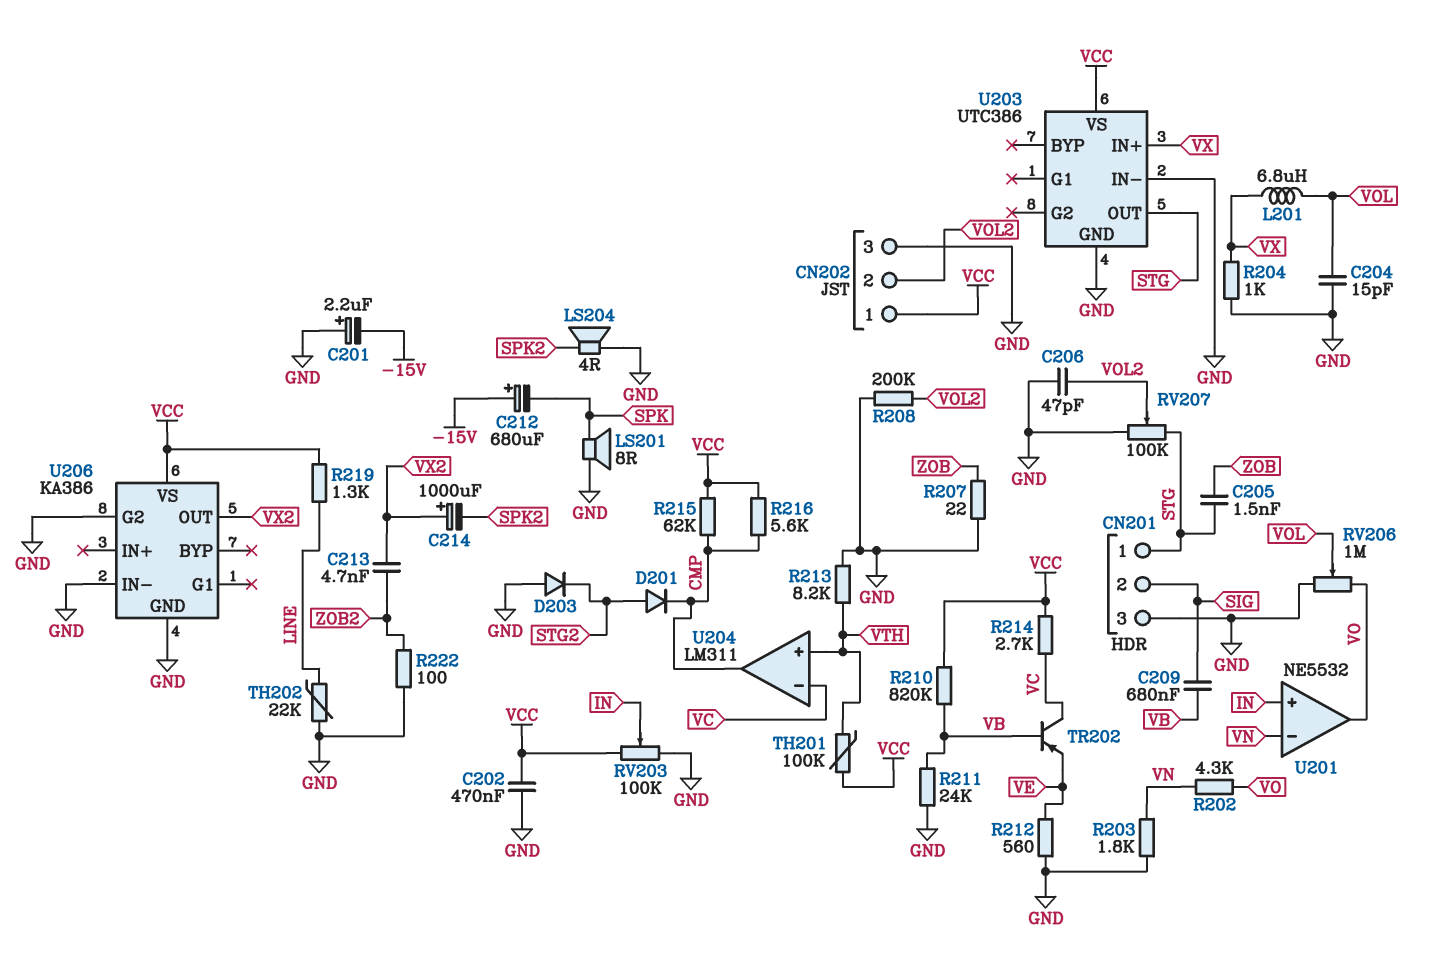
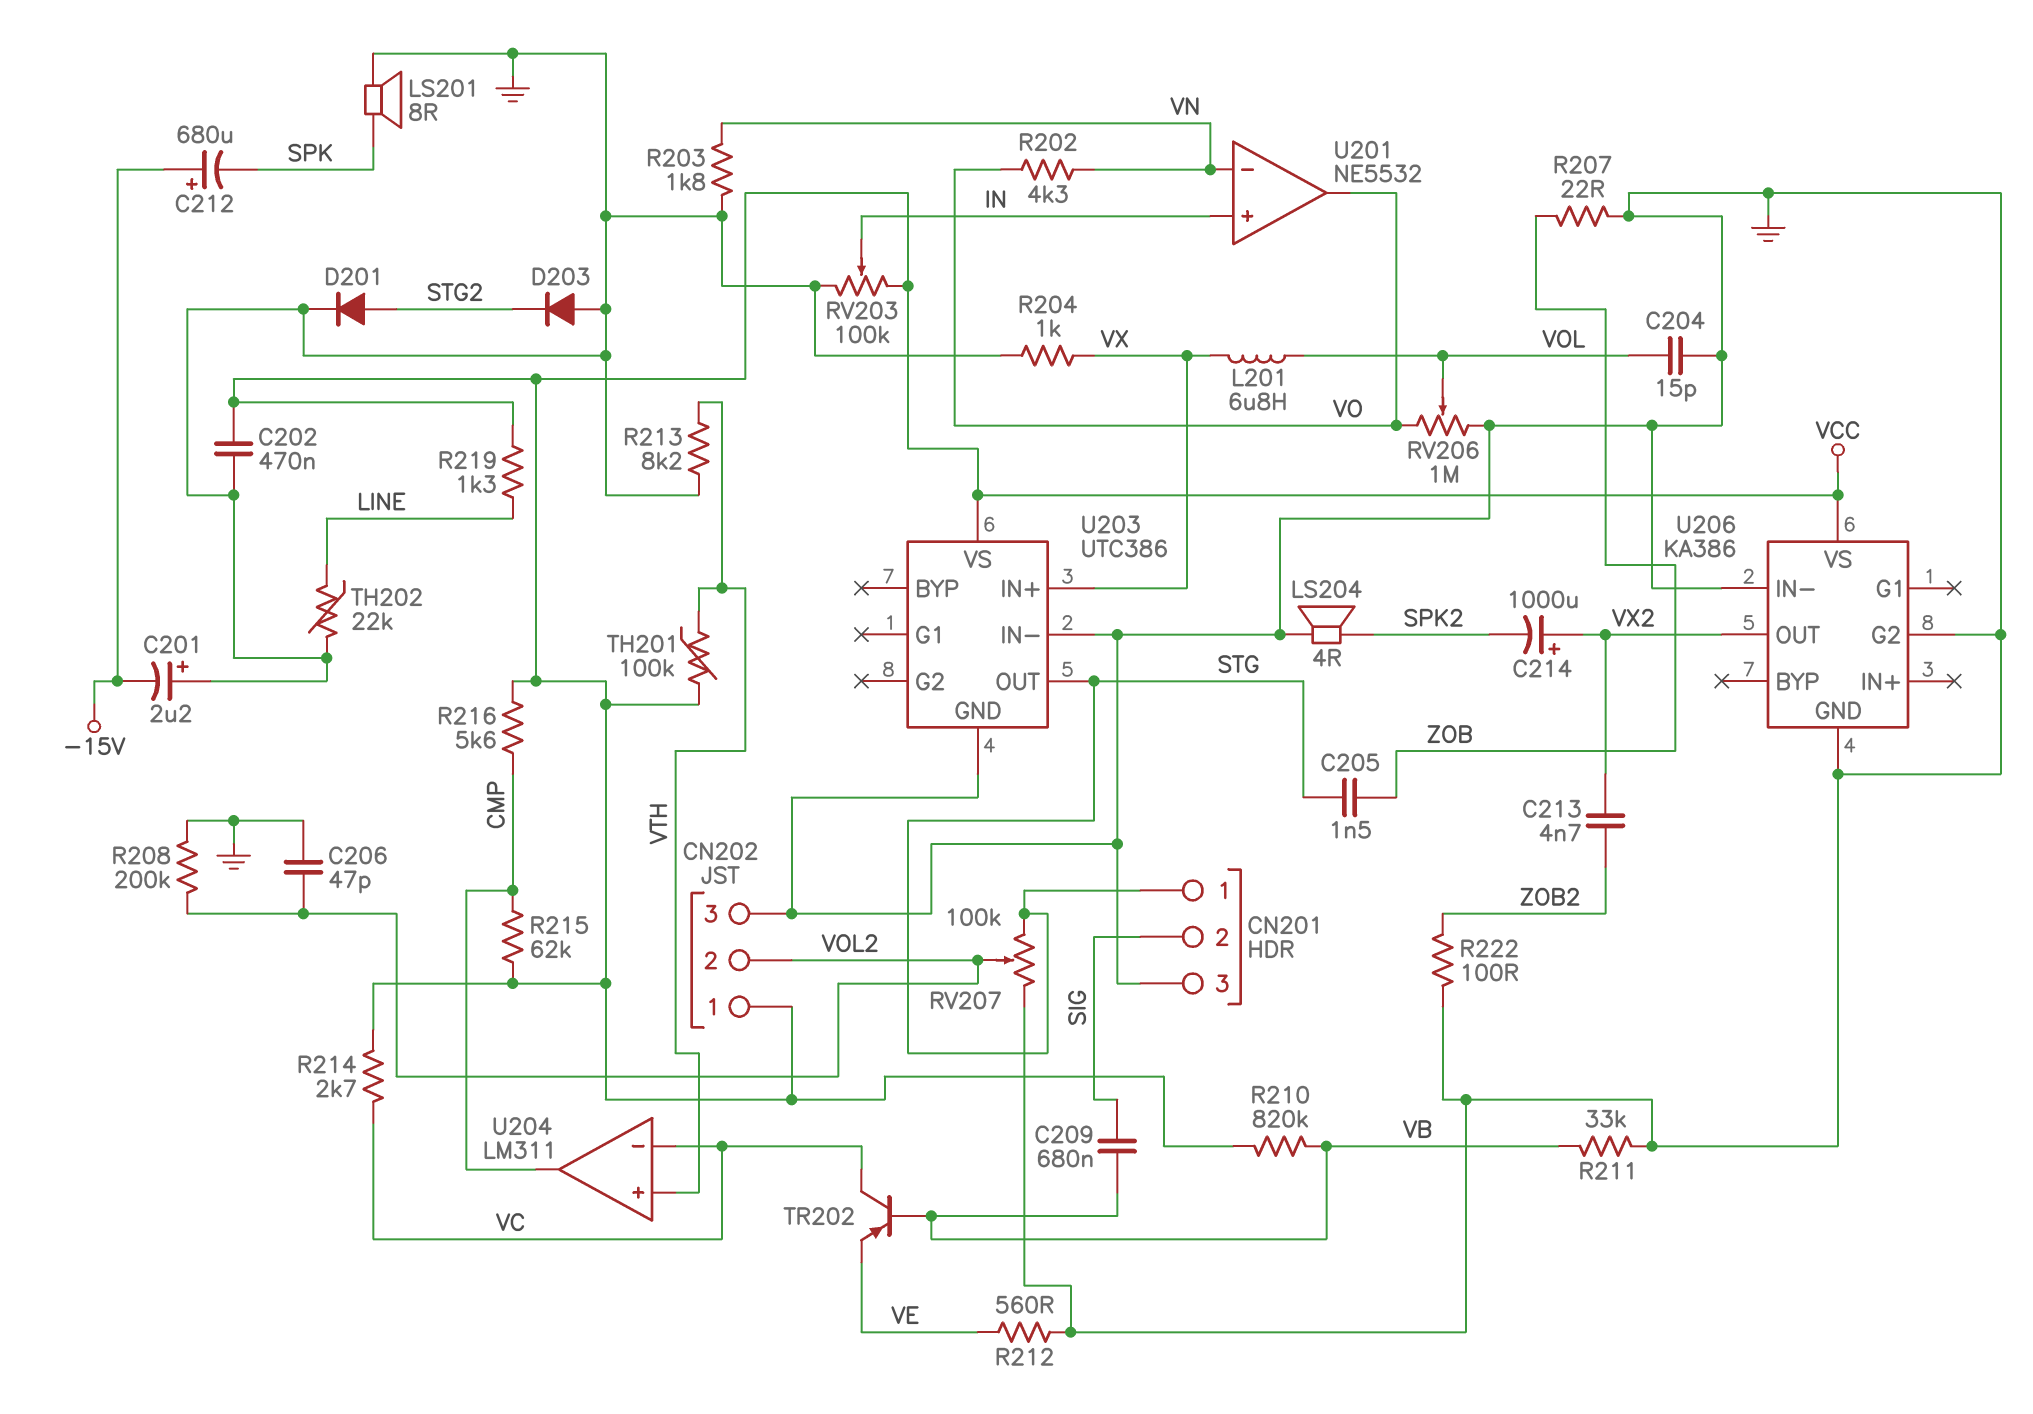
D201: diode (A STG2, K CMP) -> diode (A STG2, K GND)
R211: 24k (GND, VB) -> 33k (GND, VB)

